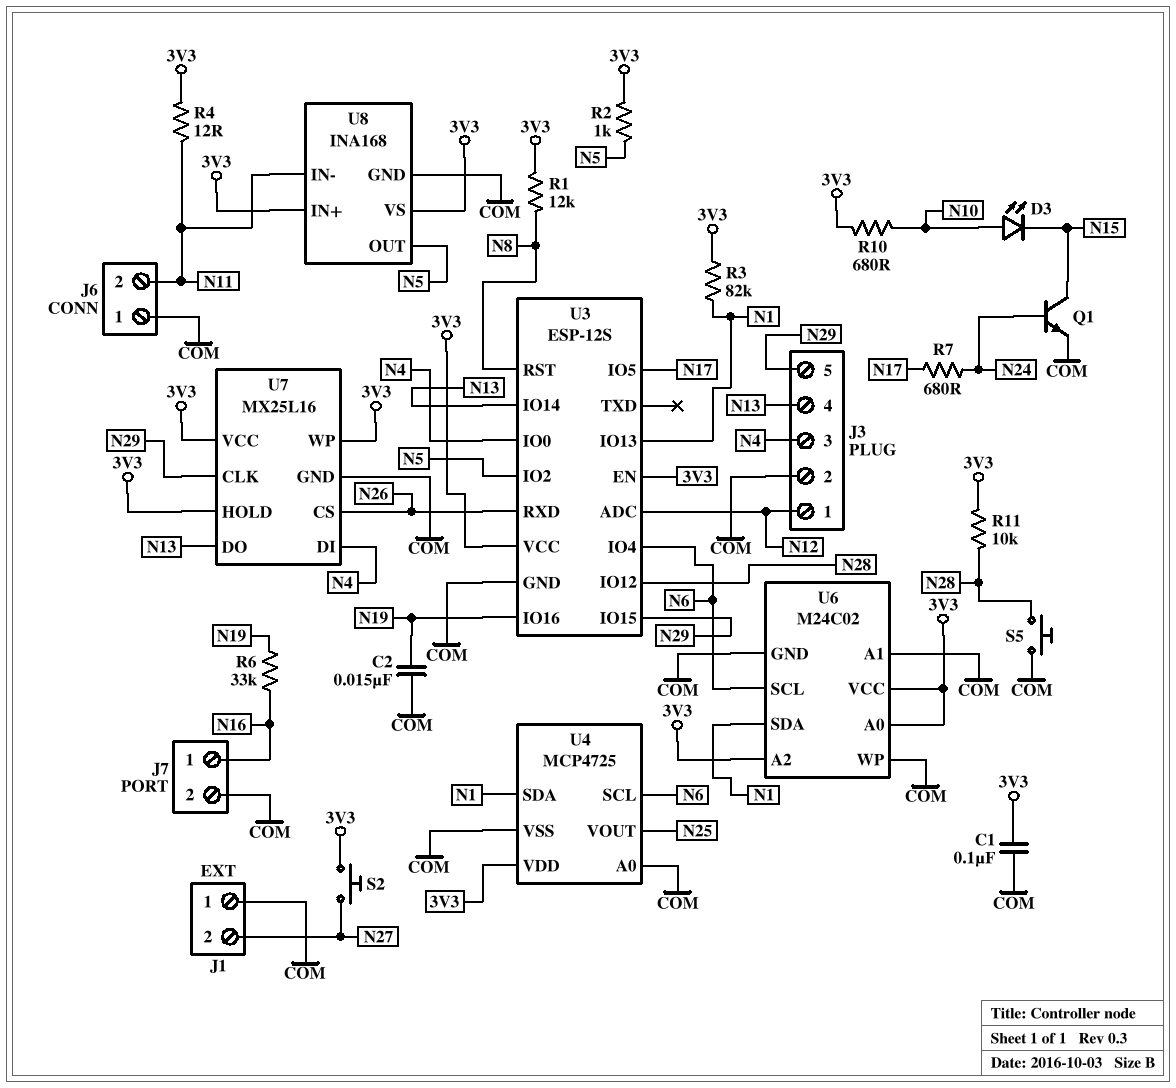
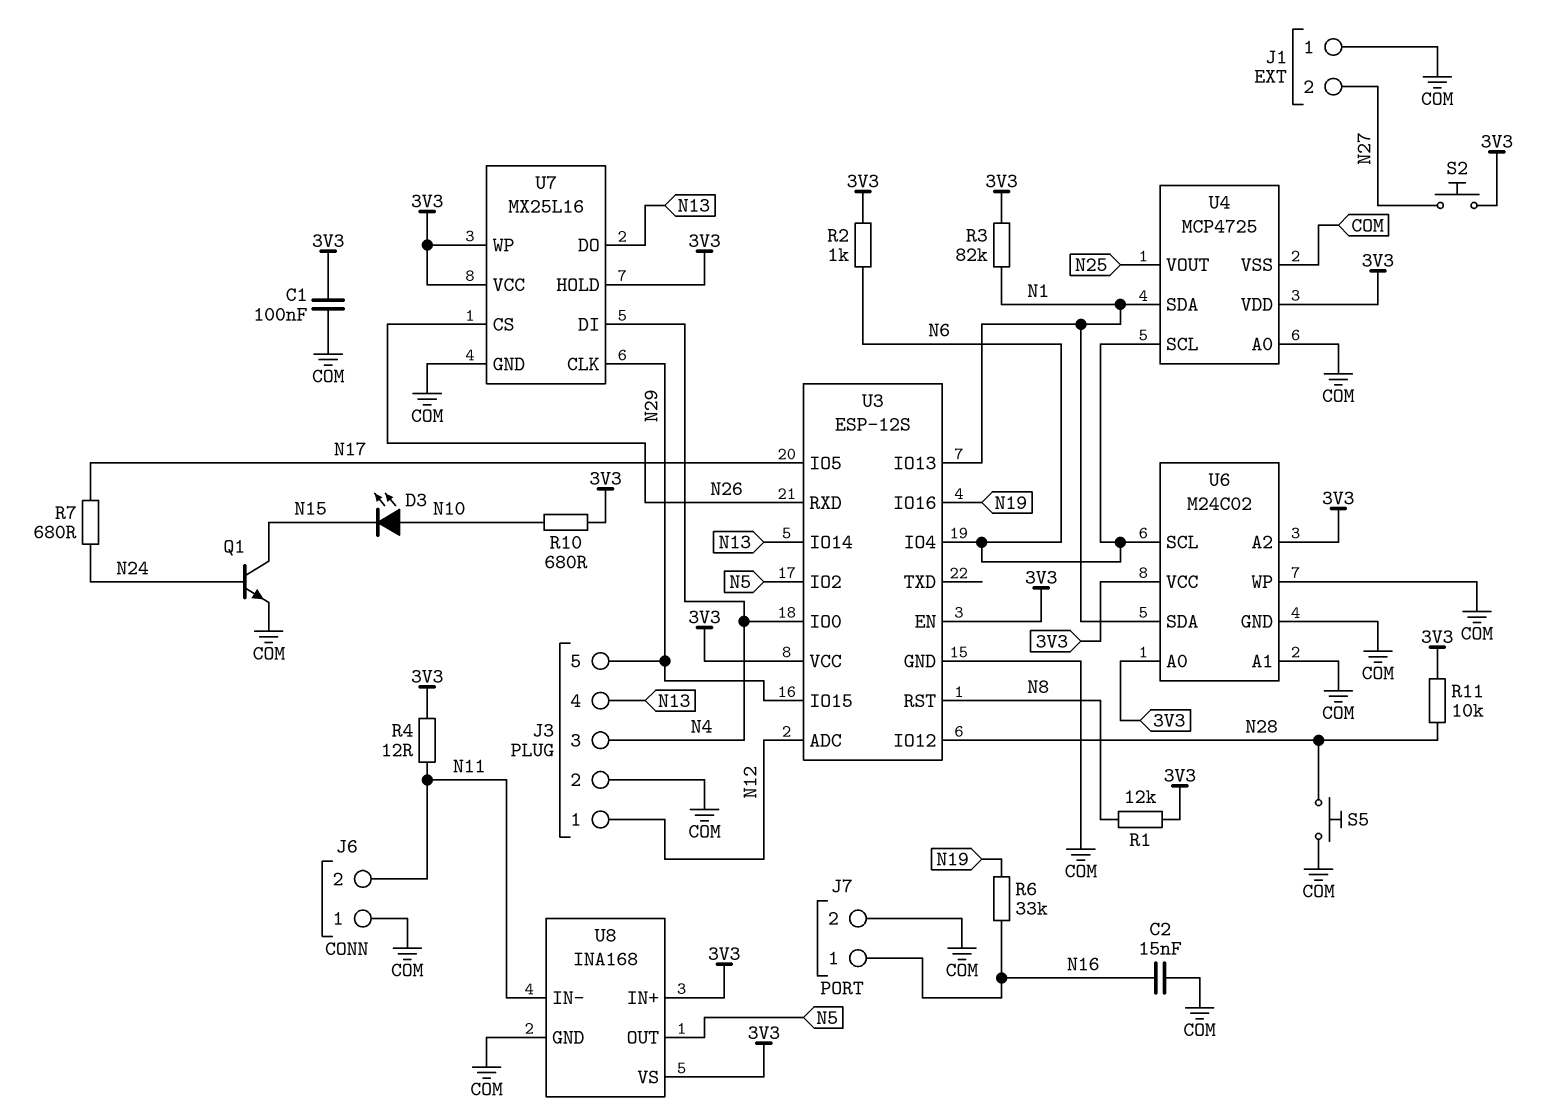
C2: 15nF (COM, N19) -> 15nF (COM, N16)
R2: 1k (3V3, N5) -> 1k (3V3, N6)

